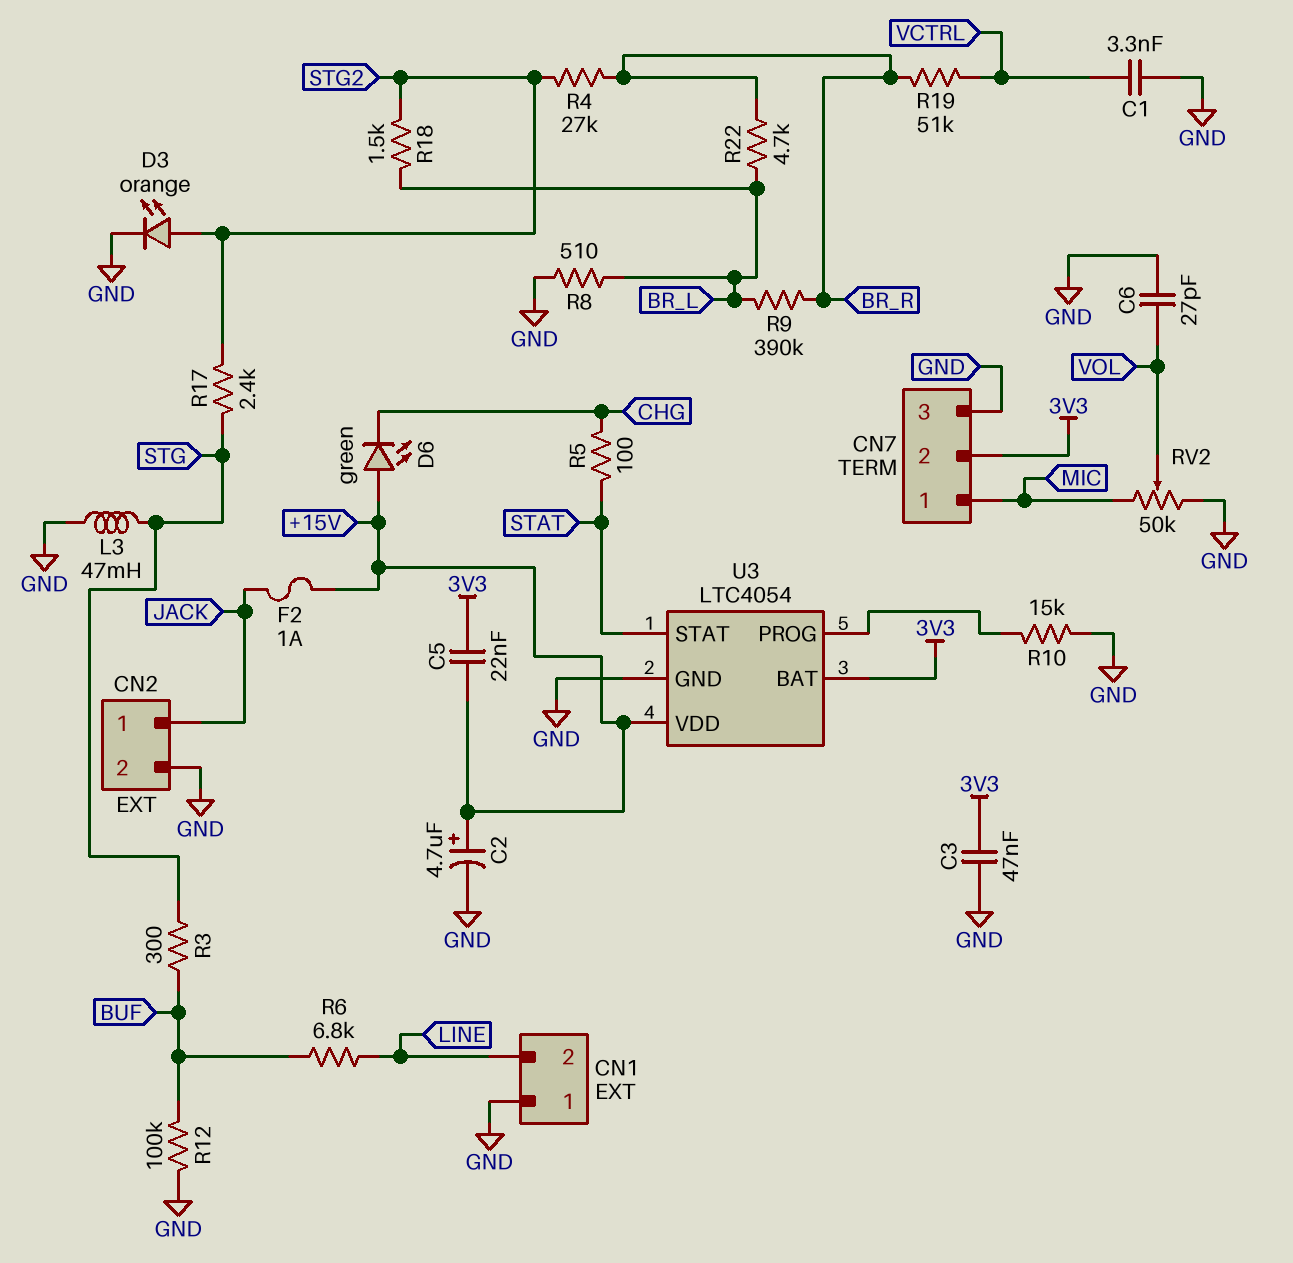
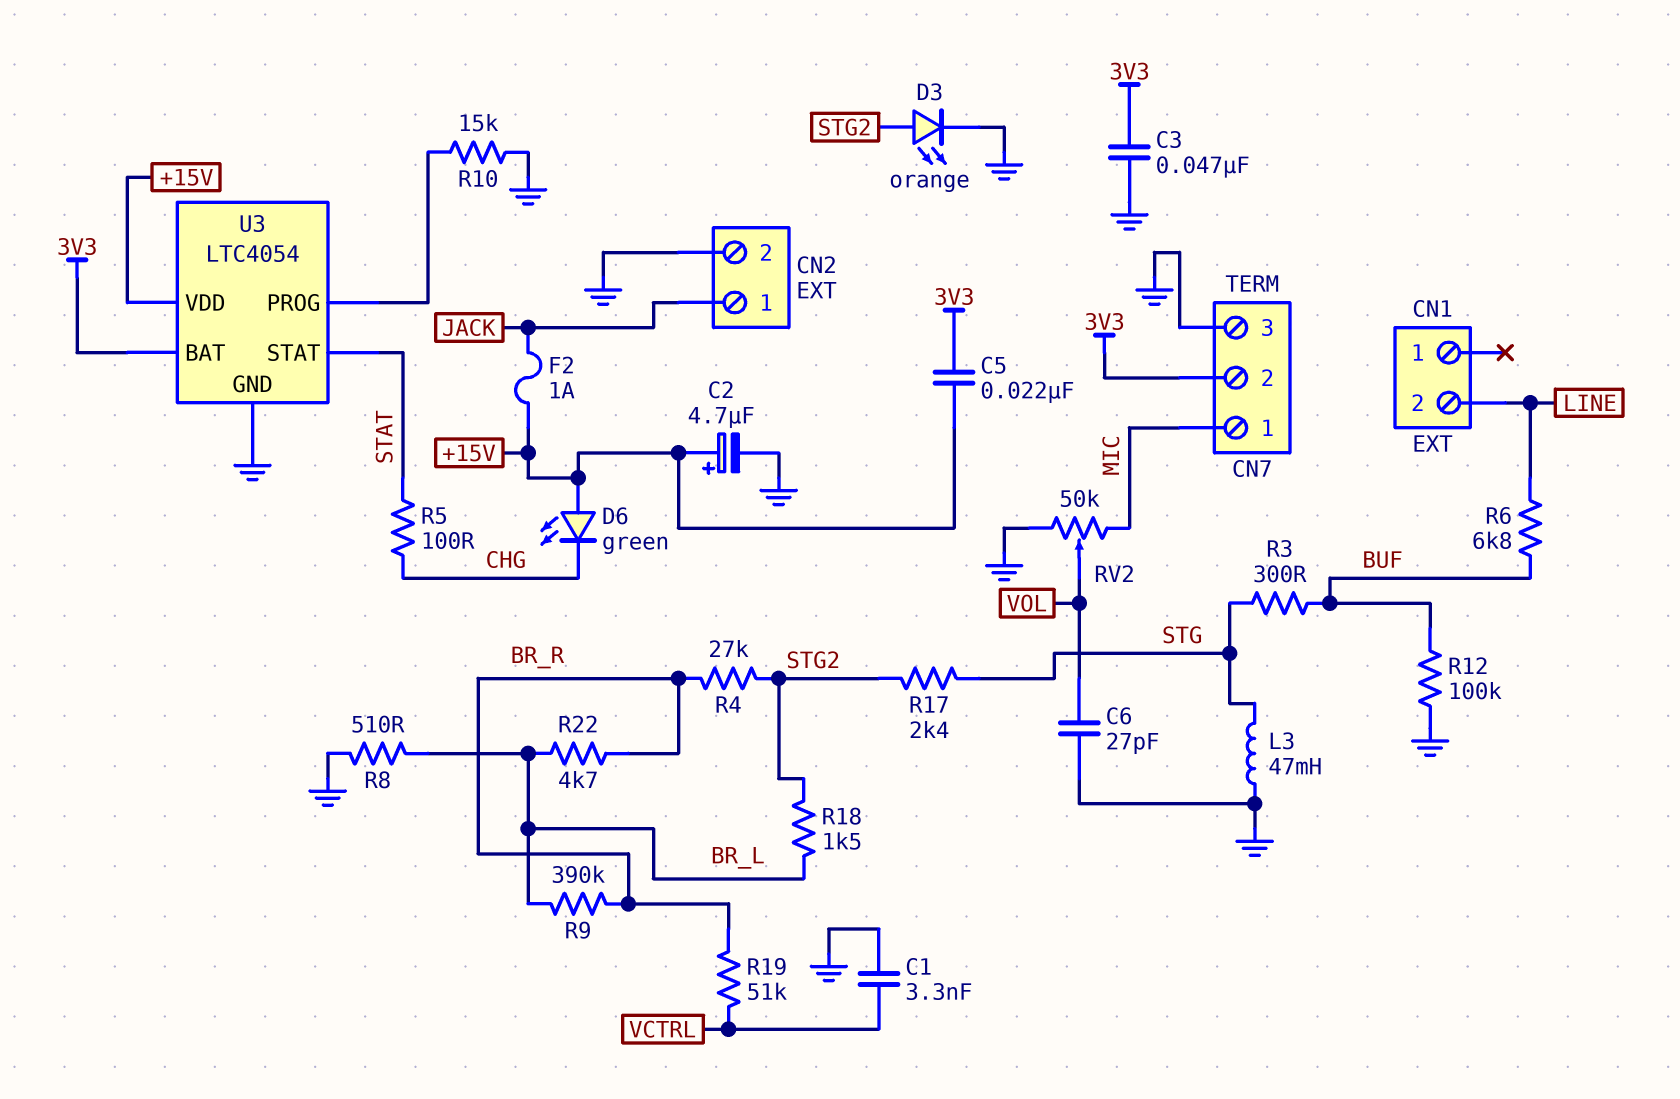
CN1 pin 1: GND -> none

